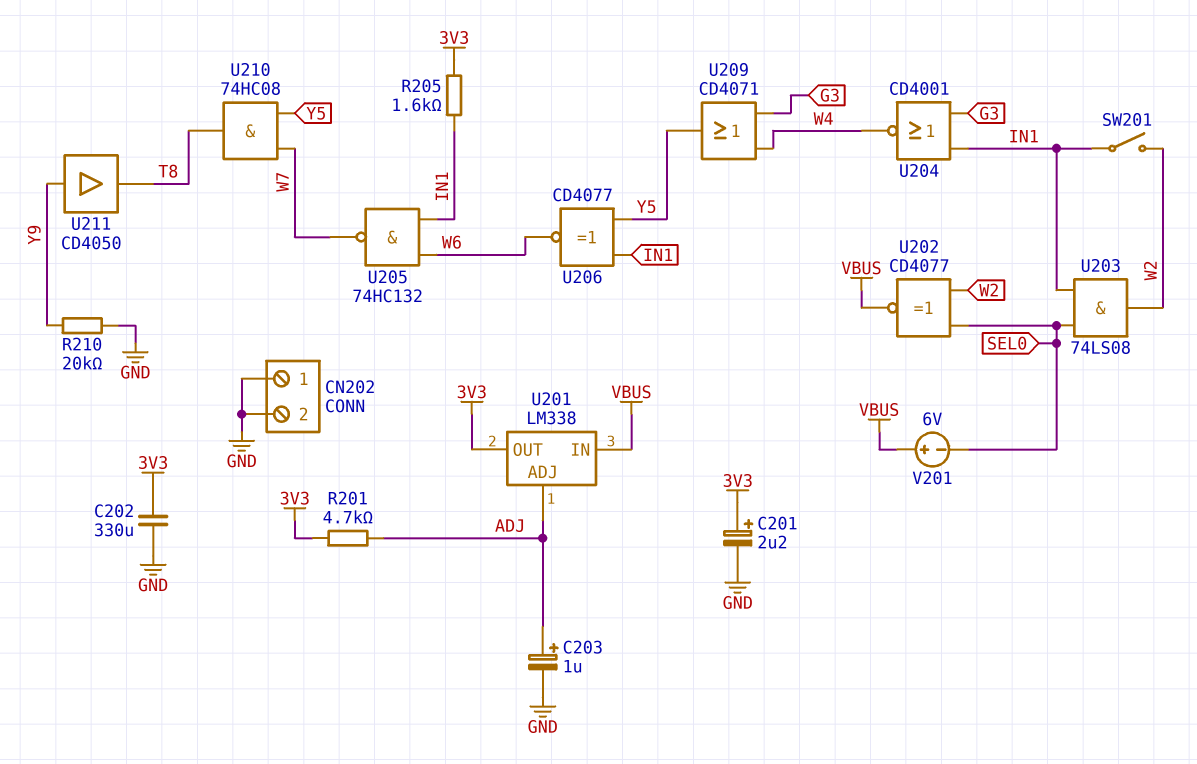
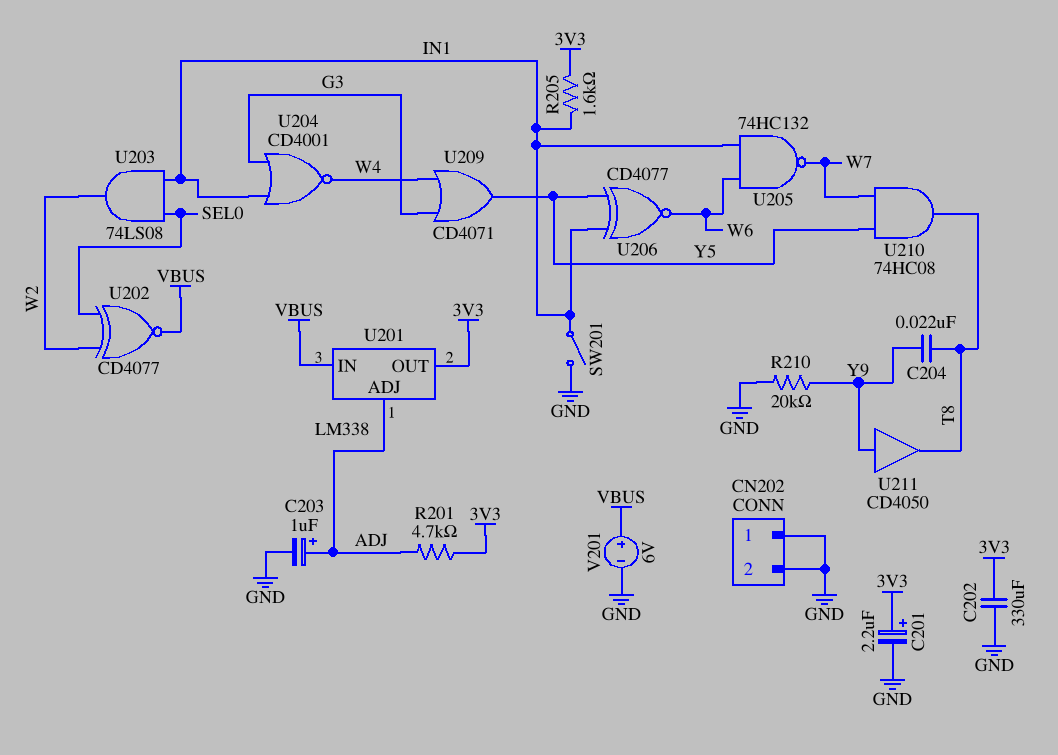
C204: none -> 22nF (T8, Y9)
SW201: switch (IN1, W2) -> switch (GND, IN1)
V201: 6V (plus VBUS, minus SEL0) -> 6V (plus VBUS, minus GND)

